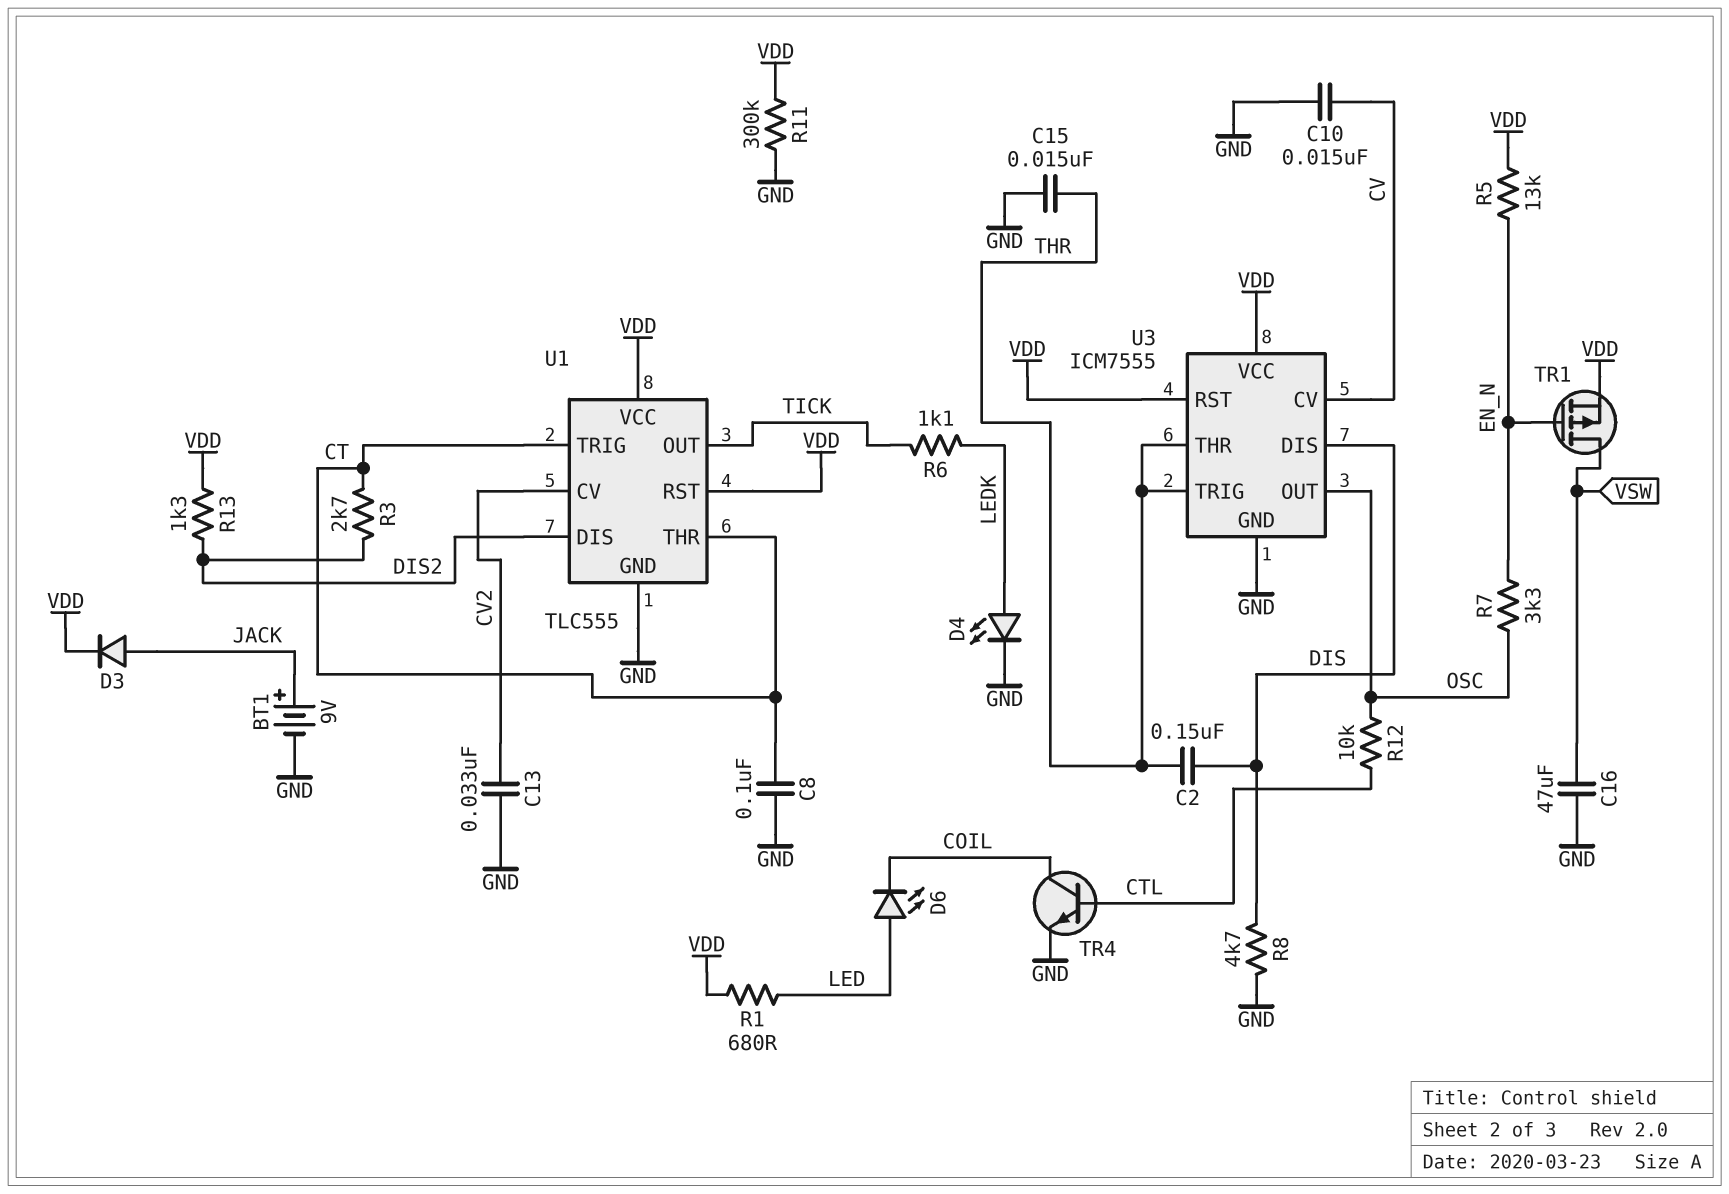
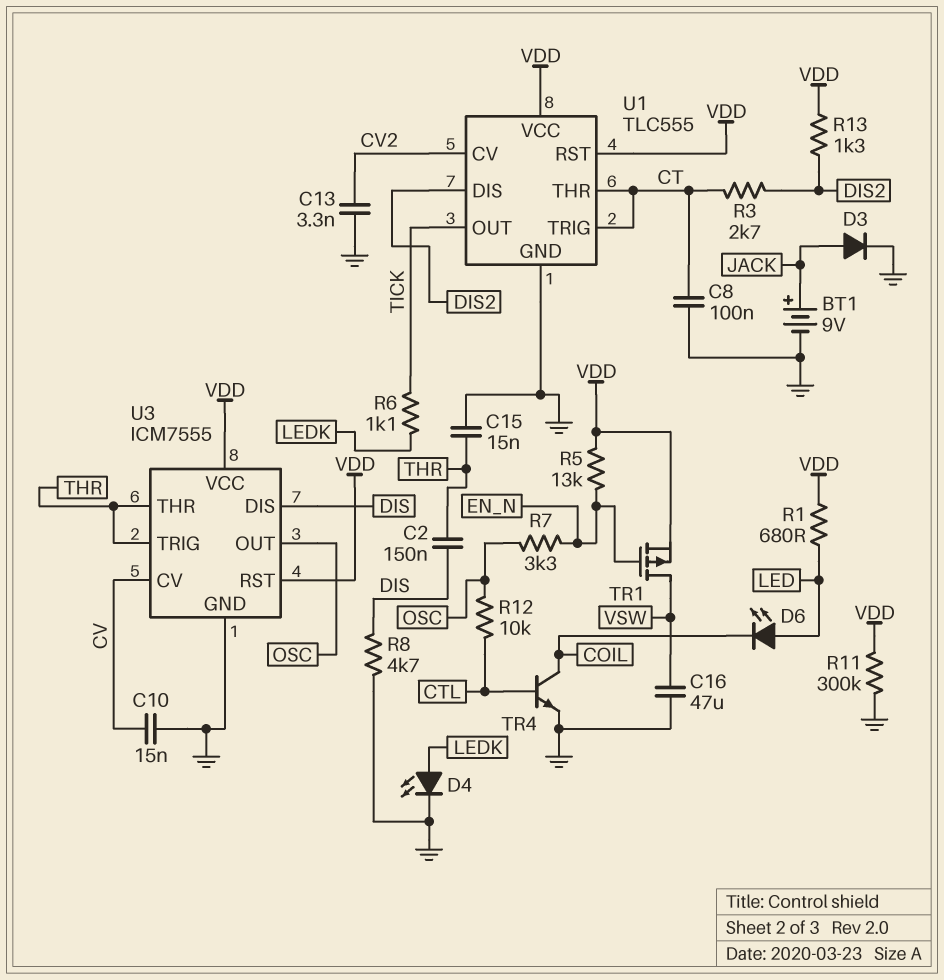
C13: 33nF (CV2, GND) -> 3.3nF (CV2, GND)
D3: diode (A JACK, K VDD) -> diode (A JACK, K GND)

